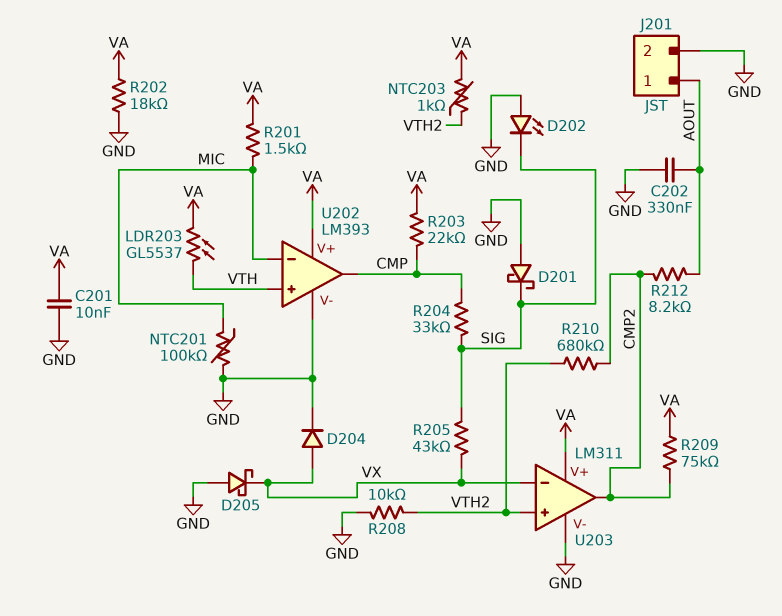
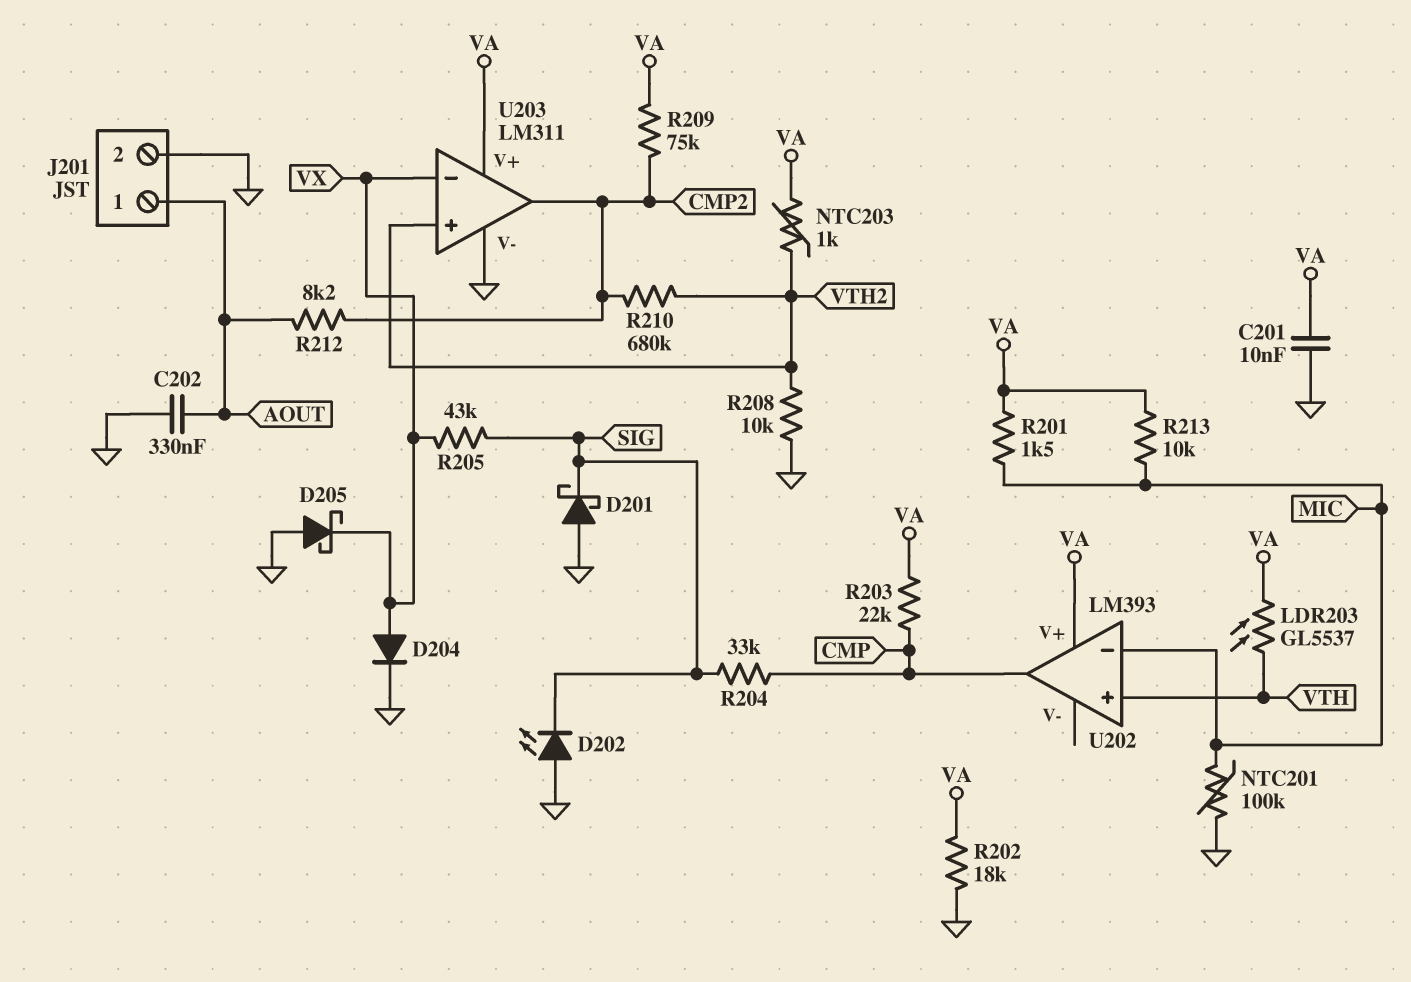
R213: none -> 10k (MIC, VA)
U202 pin V-: GND -> none

